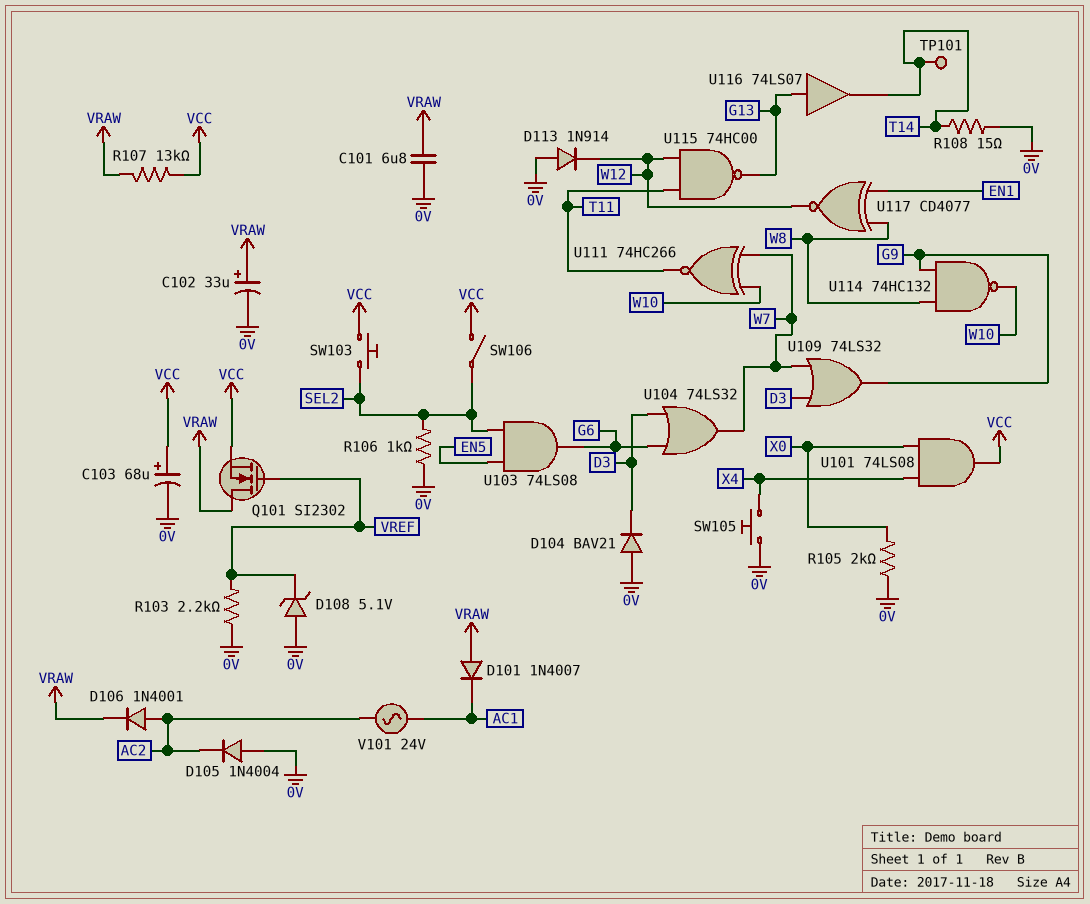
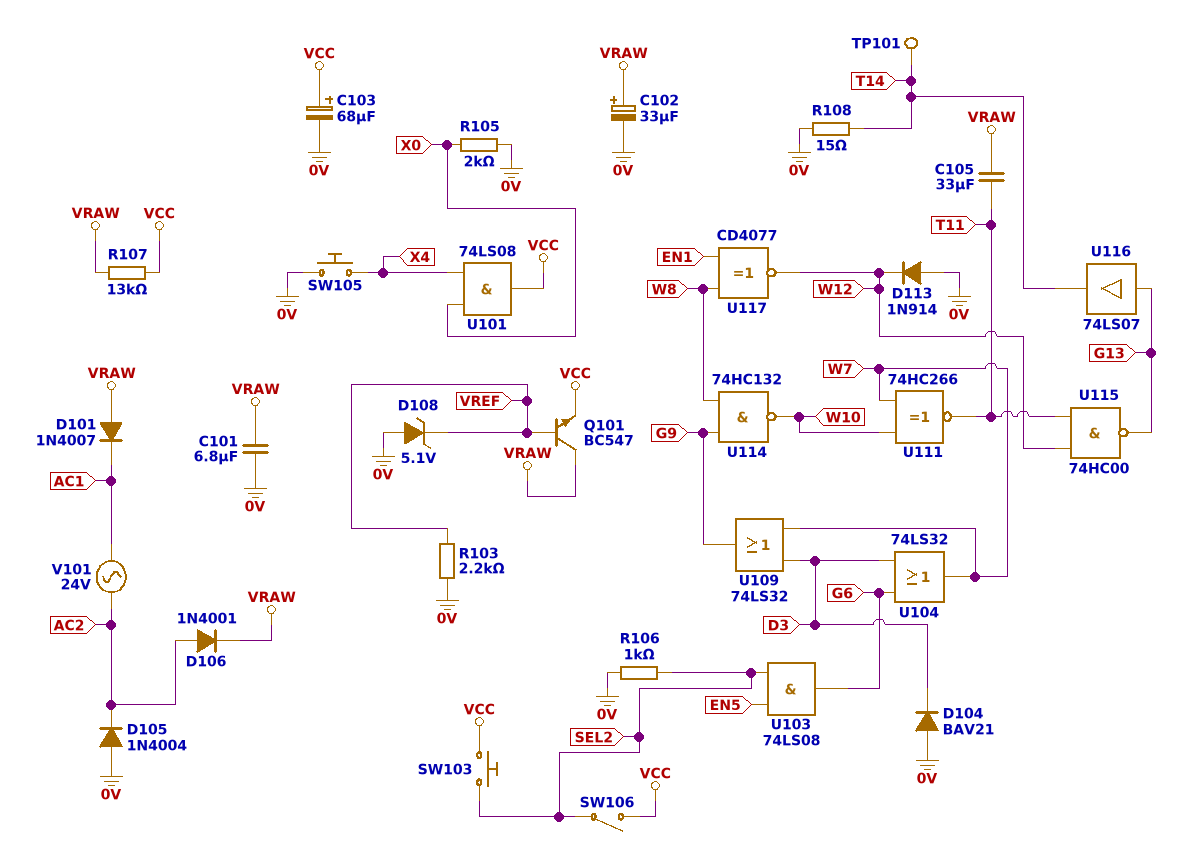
C105: none -> 33uF (T11, VRAW)
Q101: NMOS SI2302 (G VREF, D VRAW, S VCC) -> NPN BC547 (B VREF, C VRAW, E VCC)

